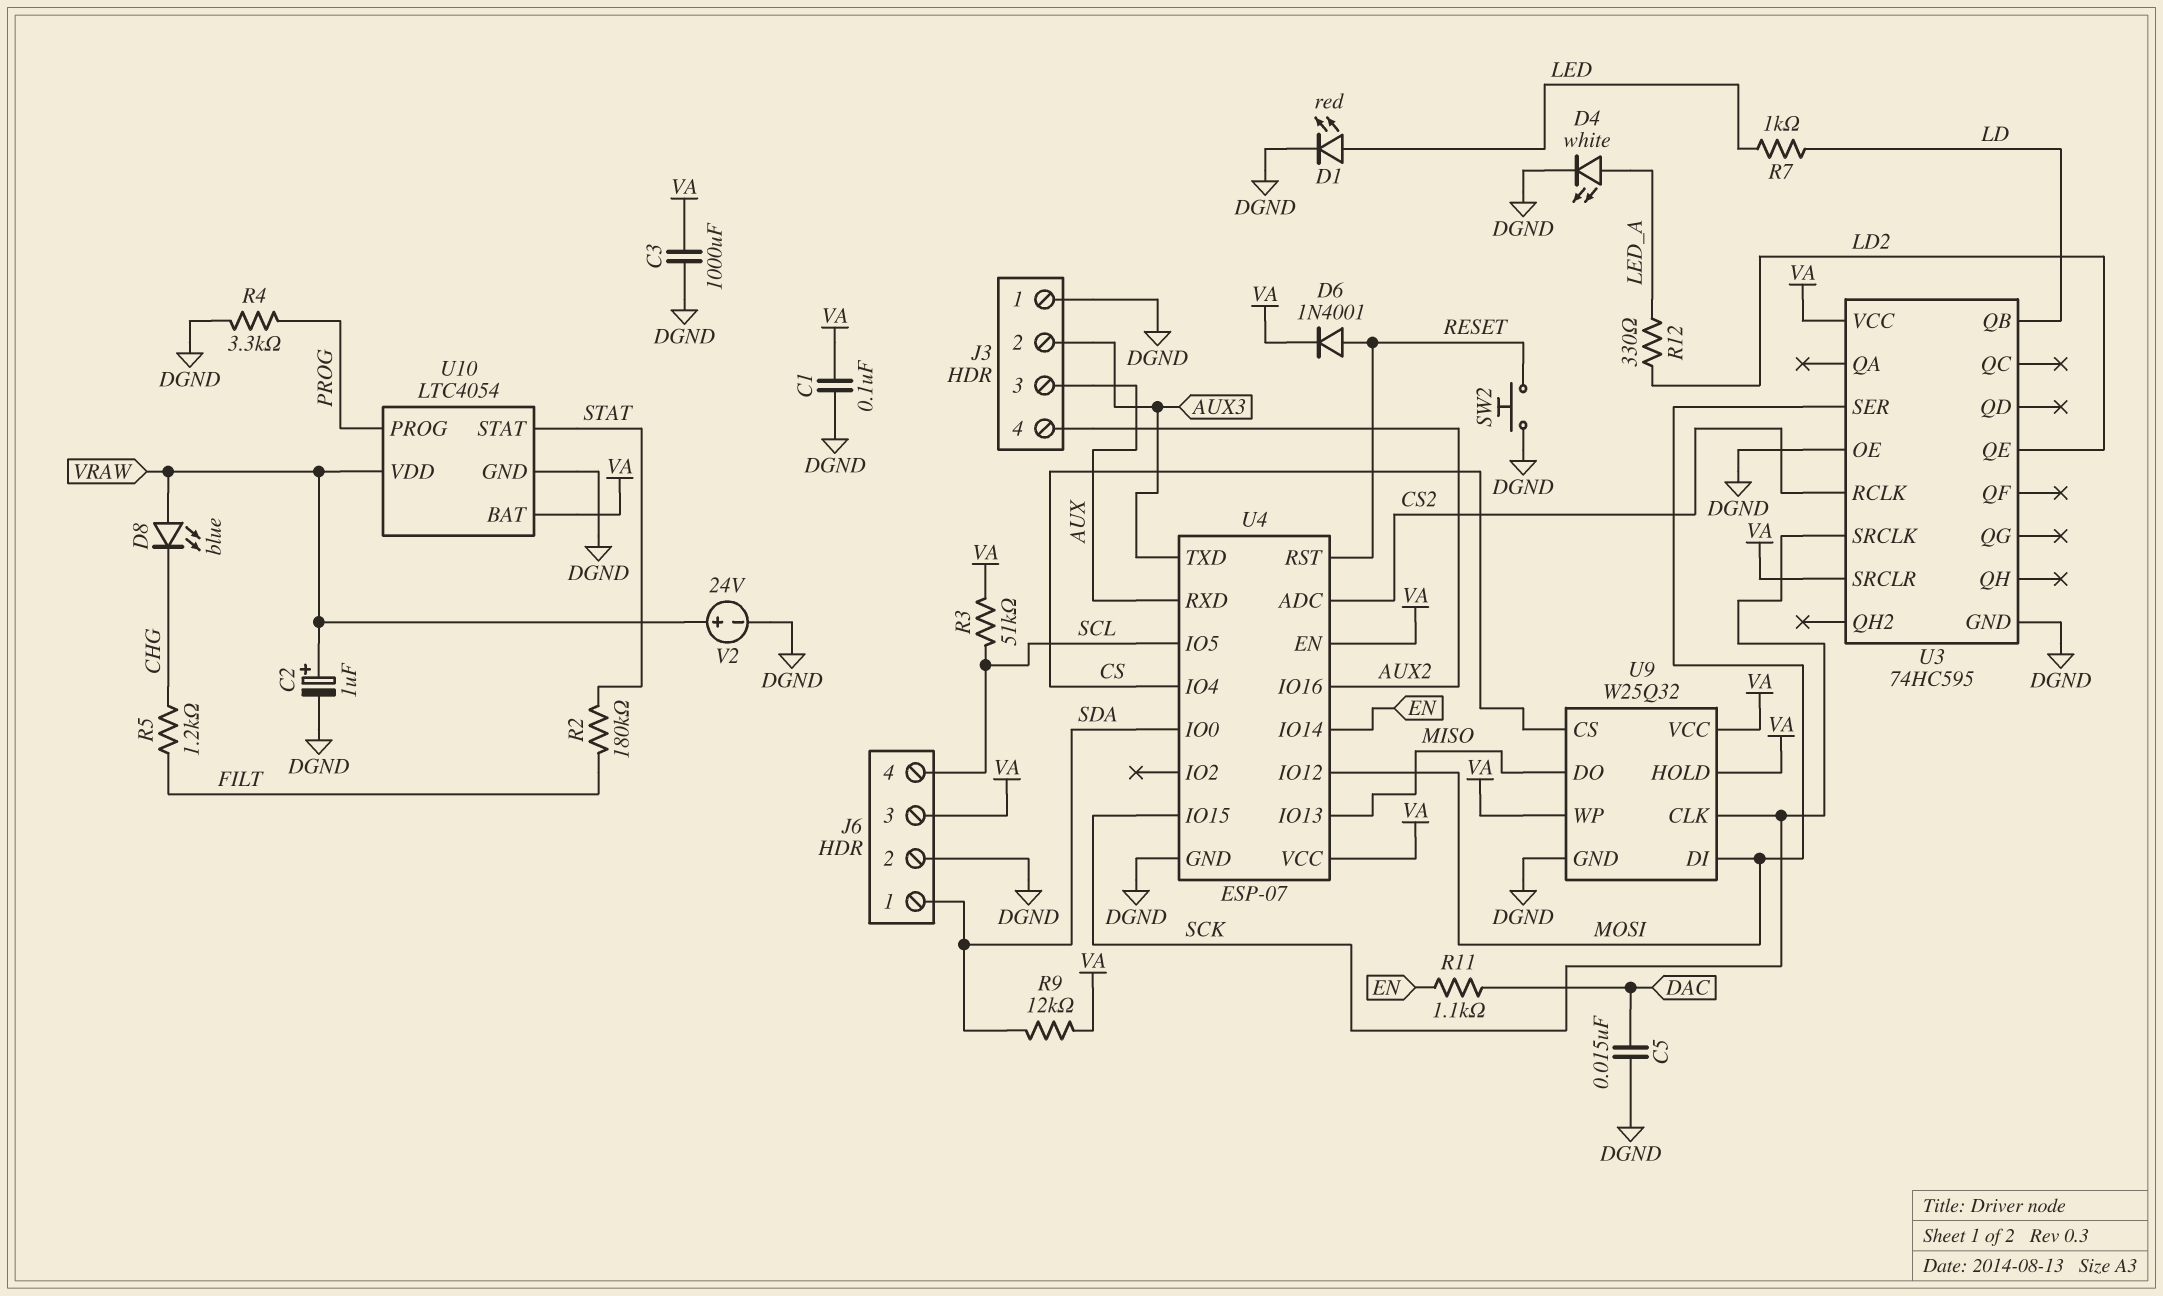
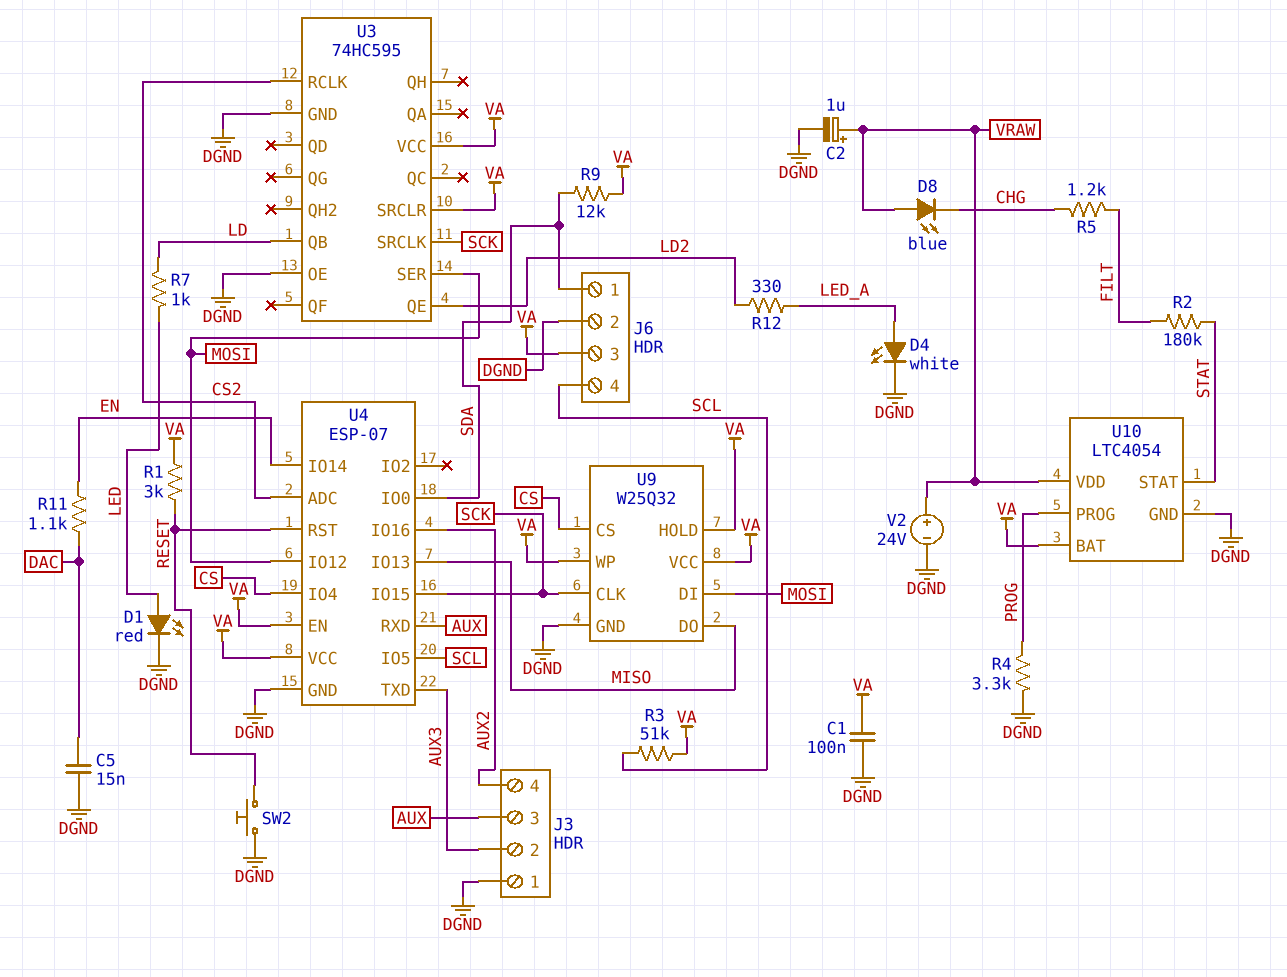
C3: 1000uF (DGND, VA) -> none
D6: diode 1N4001 (A RESET, K VA) -> none
R1: none -> 3k (RESET, VA)

